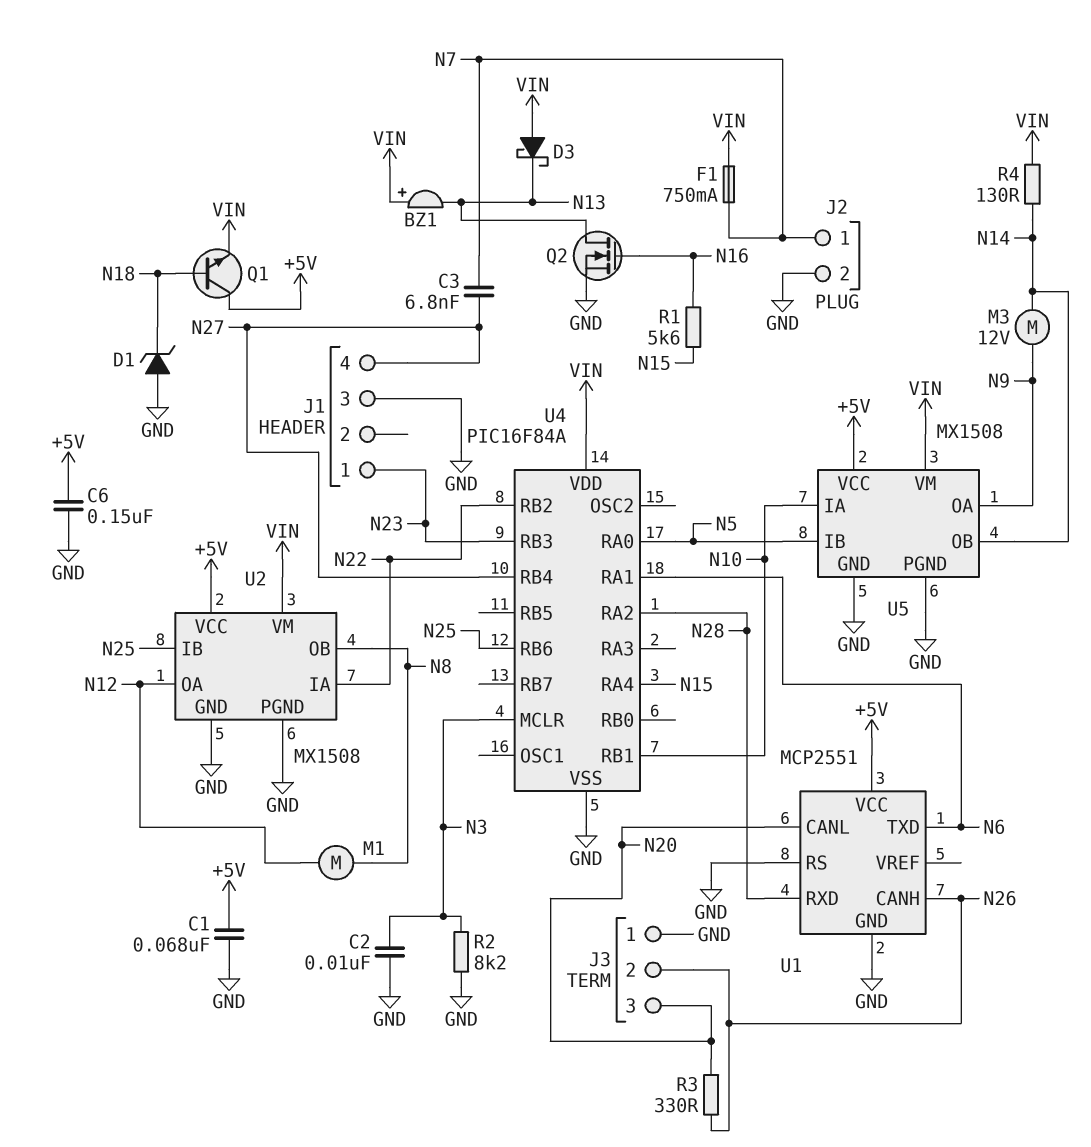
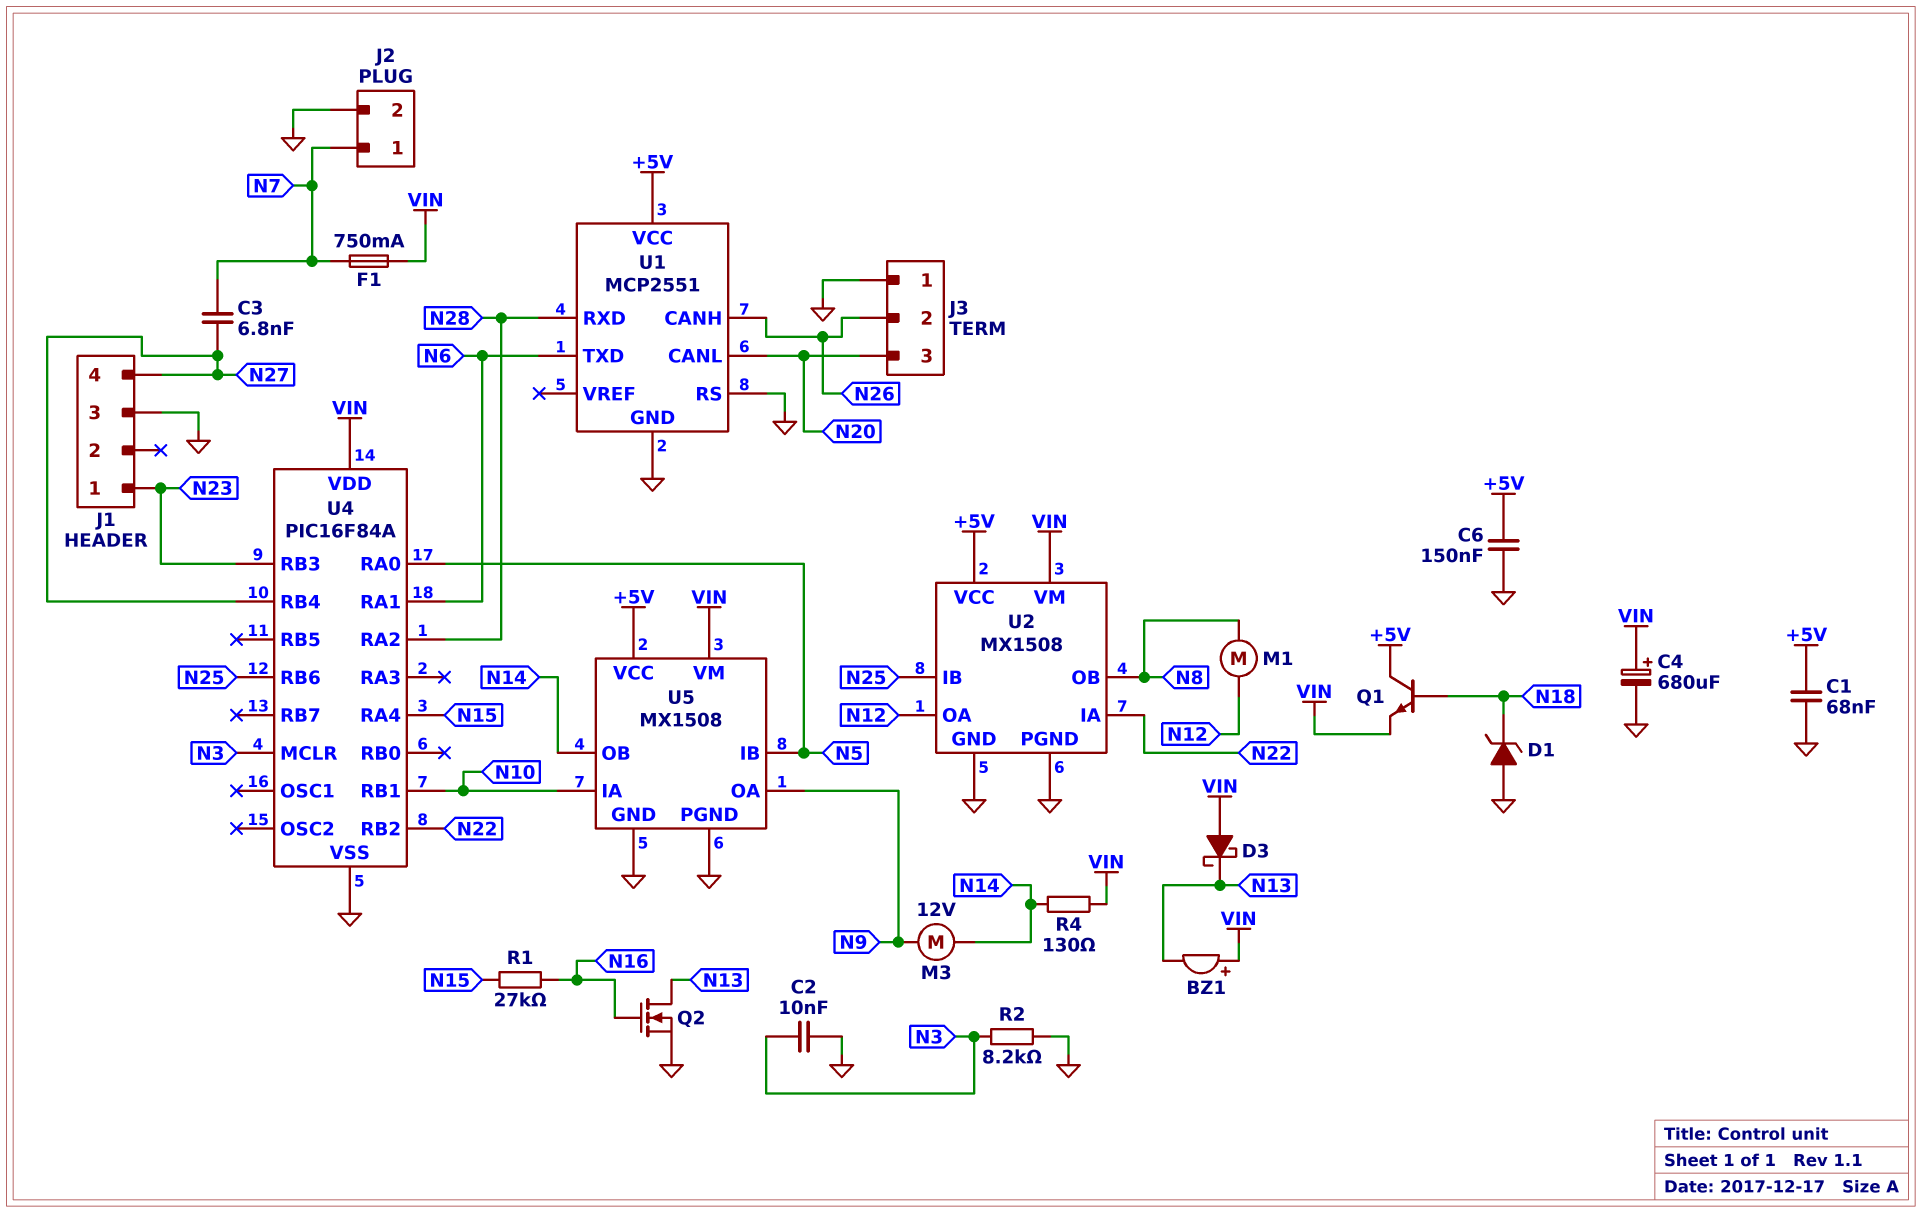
C4: none -> 680uF (plus VIN, minus GND)
R1: 5.6k (N15, N16) -> 27k (N15, N16)
R3: 330 (N20, N26) -> none

